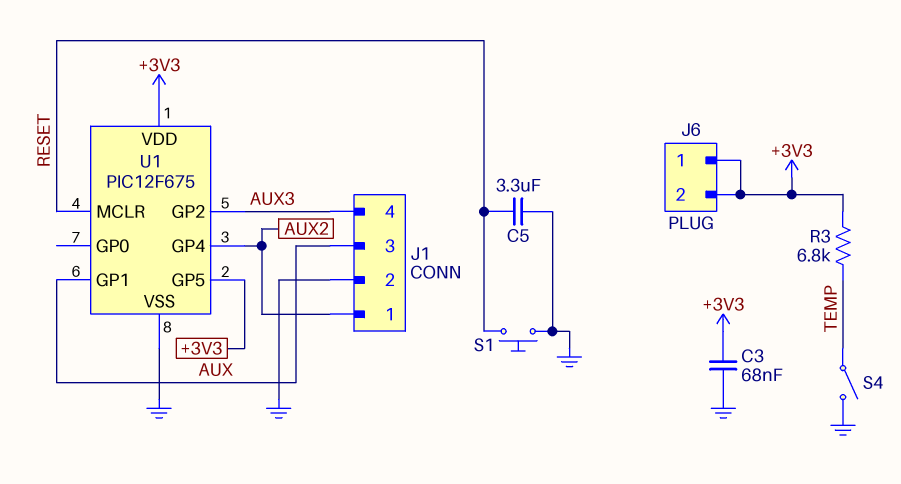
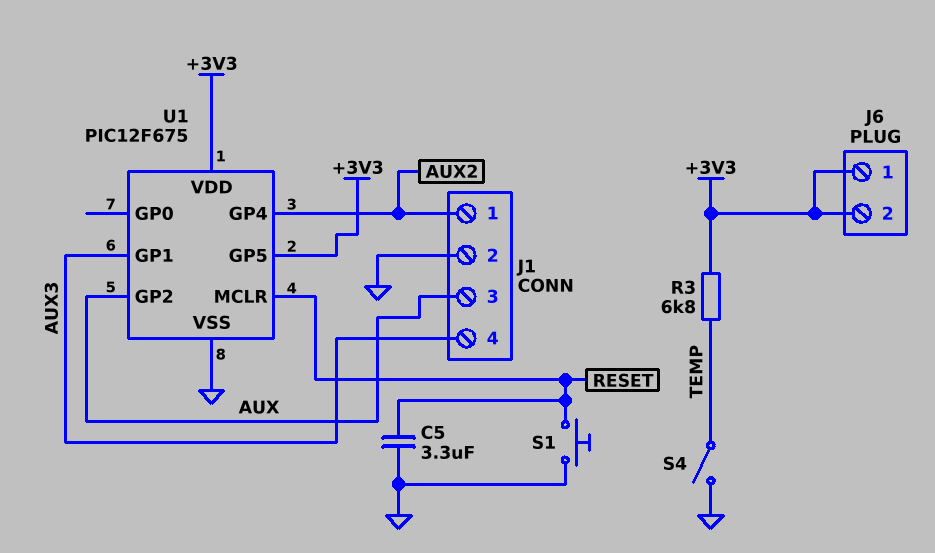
C3: 68nF (+3V3, GND) -> none
U1 pin GP1: AUX -> AUX3
U1 pin GP2: AUX3 -> AUX

